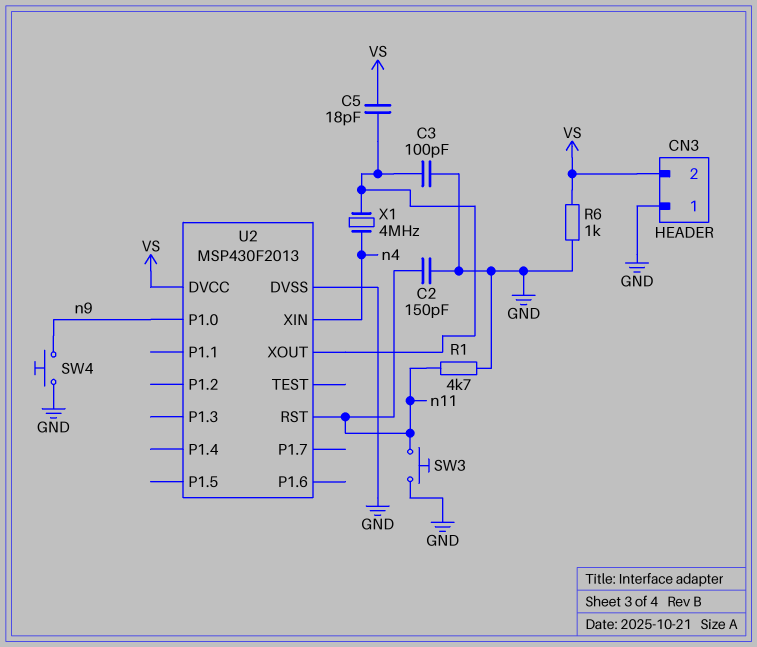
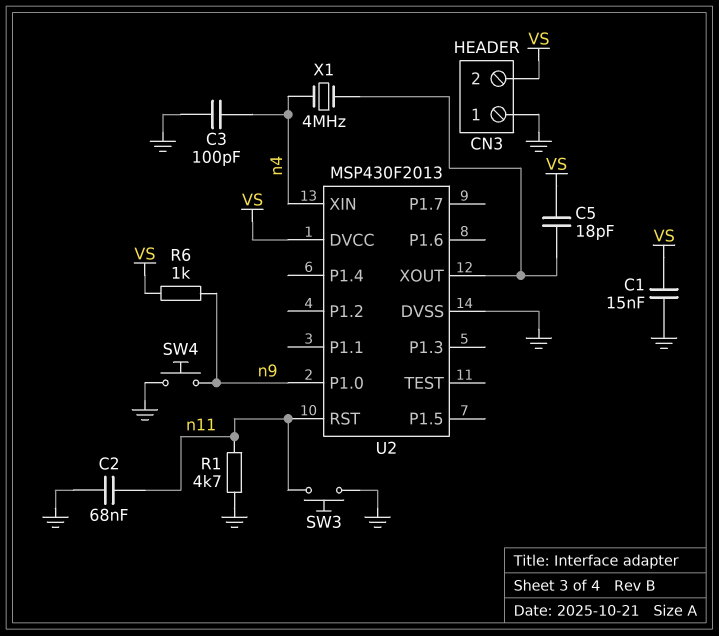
C1: none -> 15nF (GND, VS)
C2: 150pF (GND, n11) -> 68nF (GND, n11)
C3: 100pF (GND, U2/XOUT) -> 100pF (GND, n4)
R6: 1k (GND, VS) -> 1k (VS, n9)

